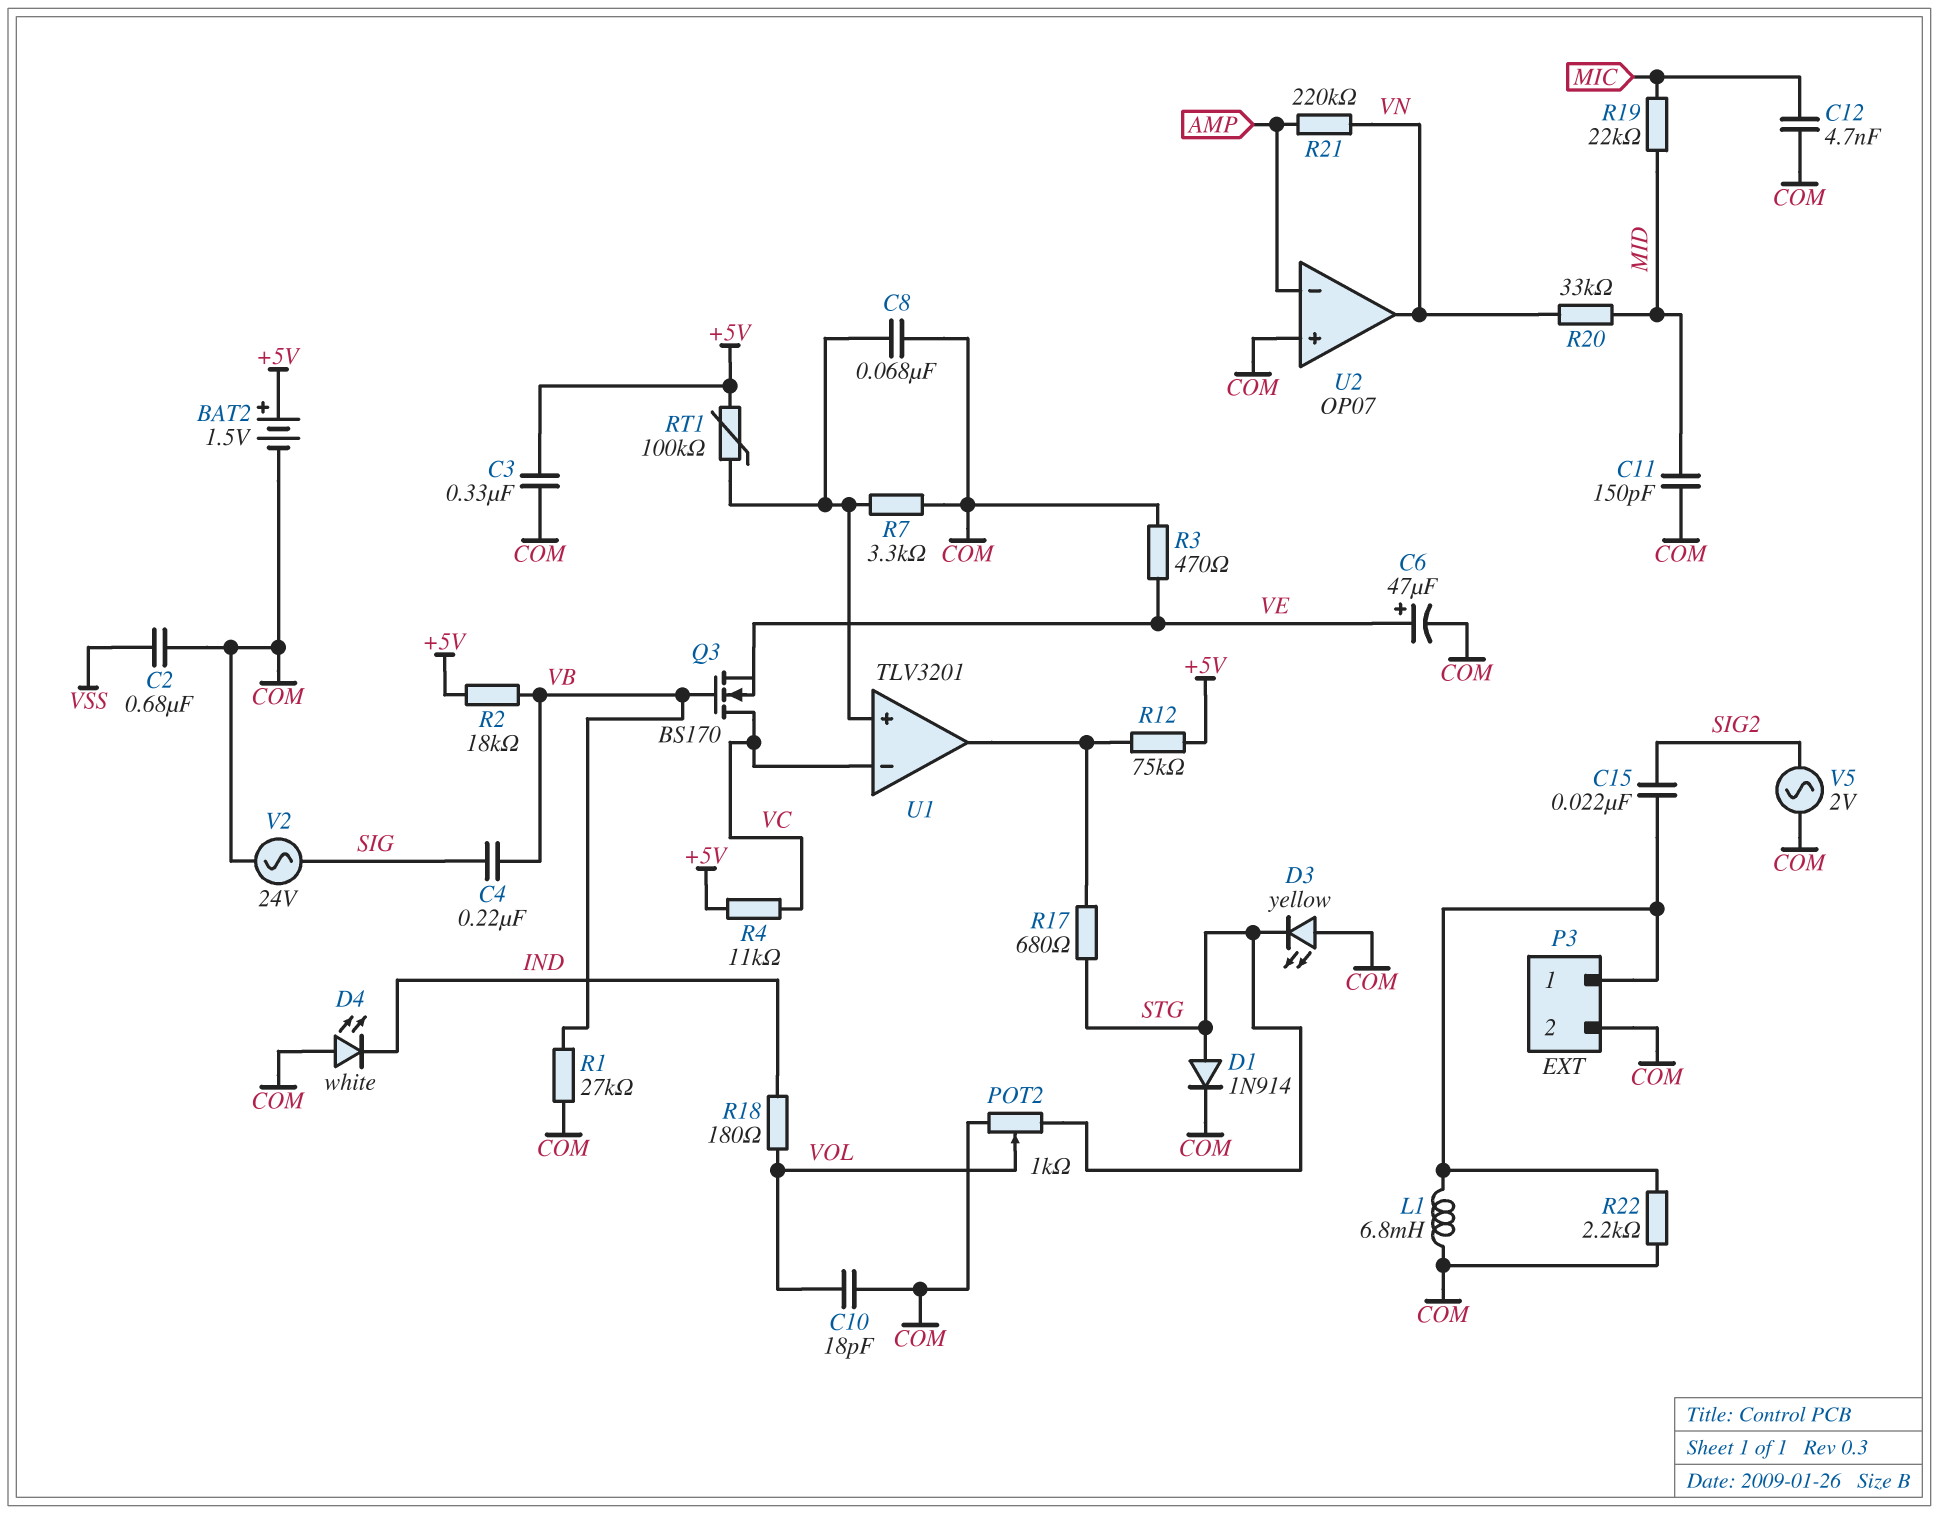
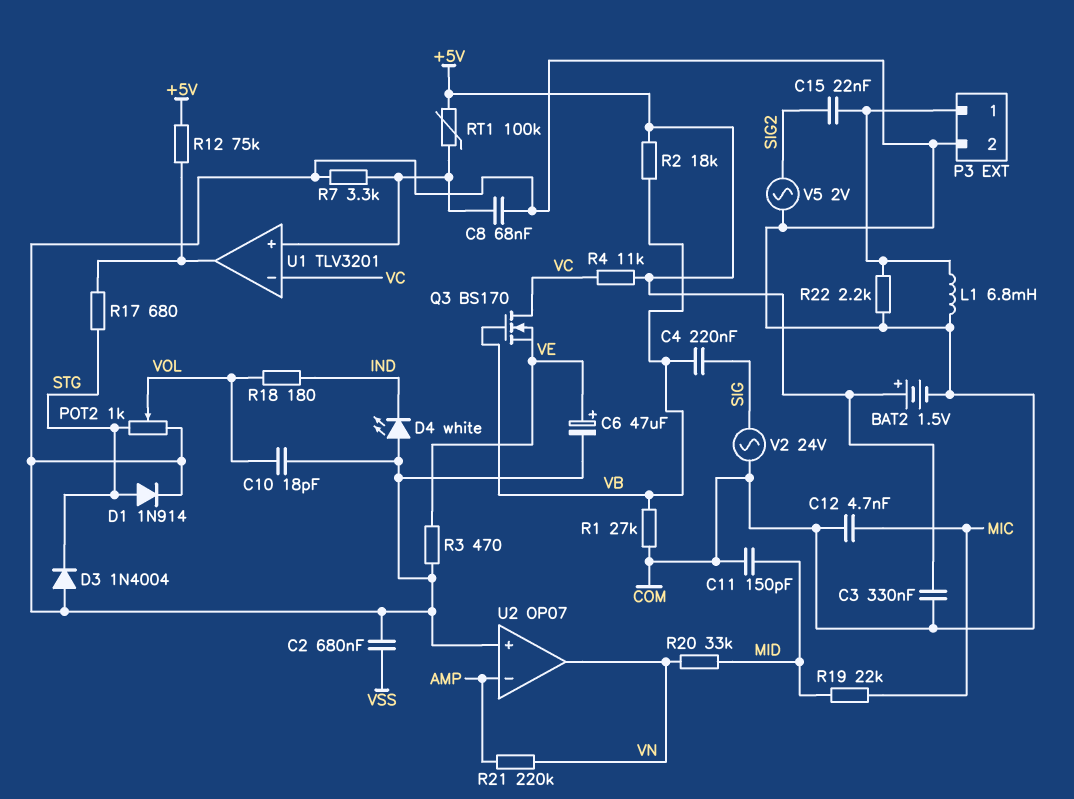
D3: LED yellow (A COM, K STG) -> diode 1N4004 (A COM, K STG)

